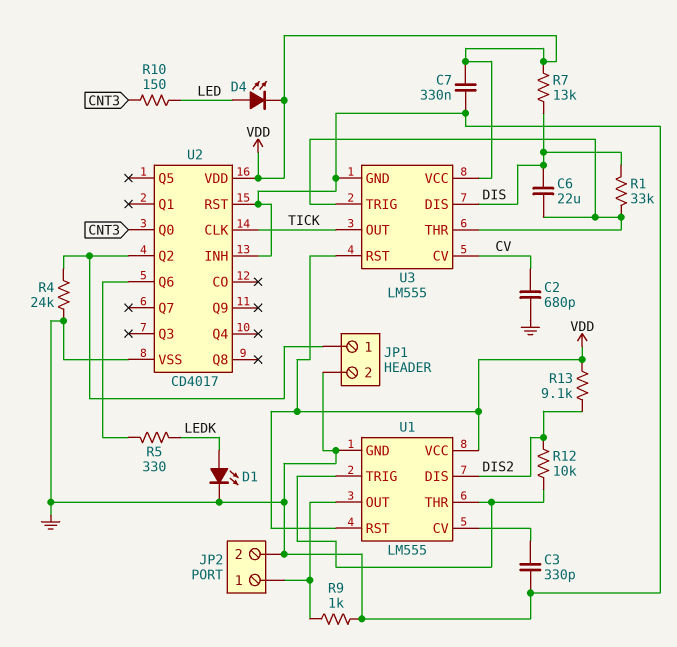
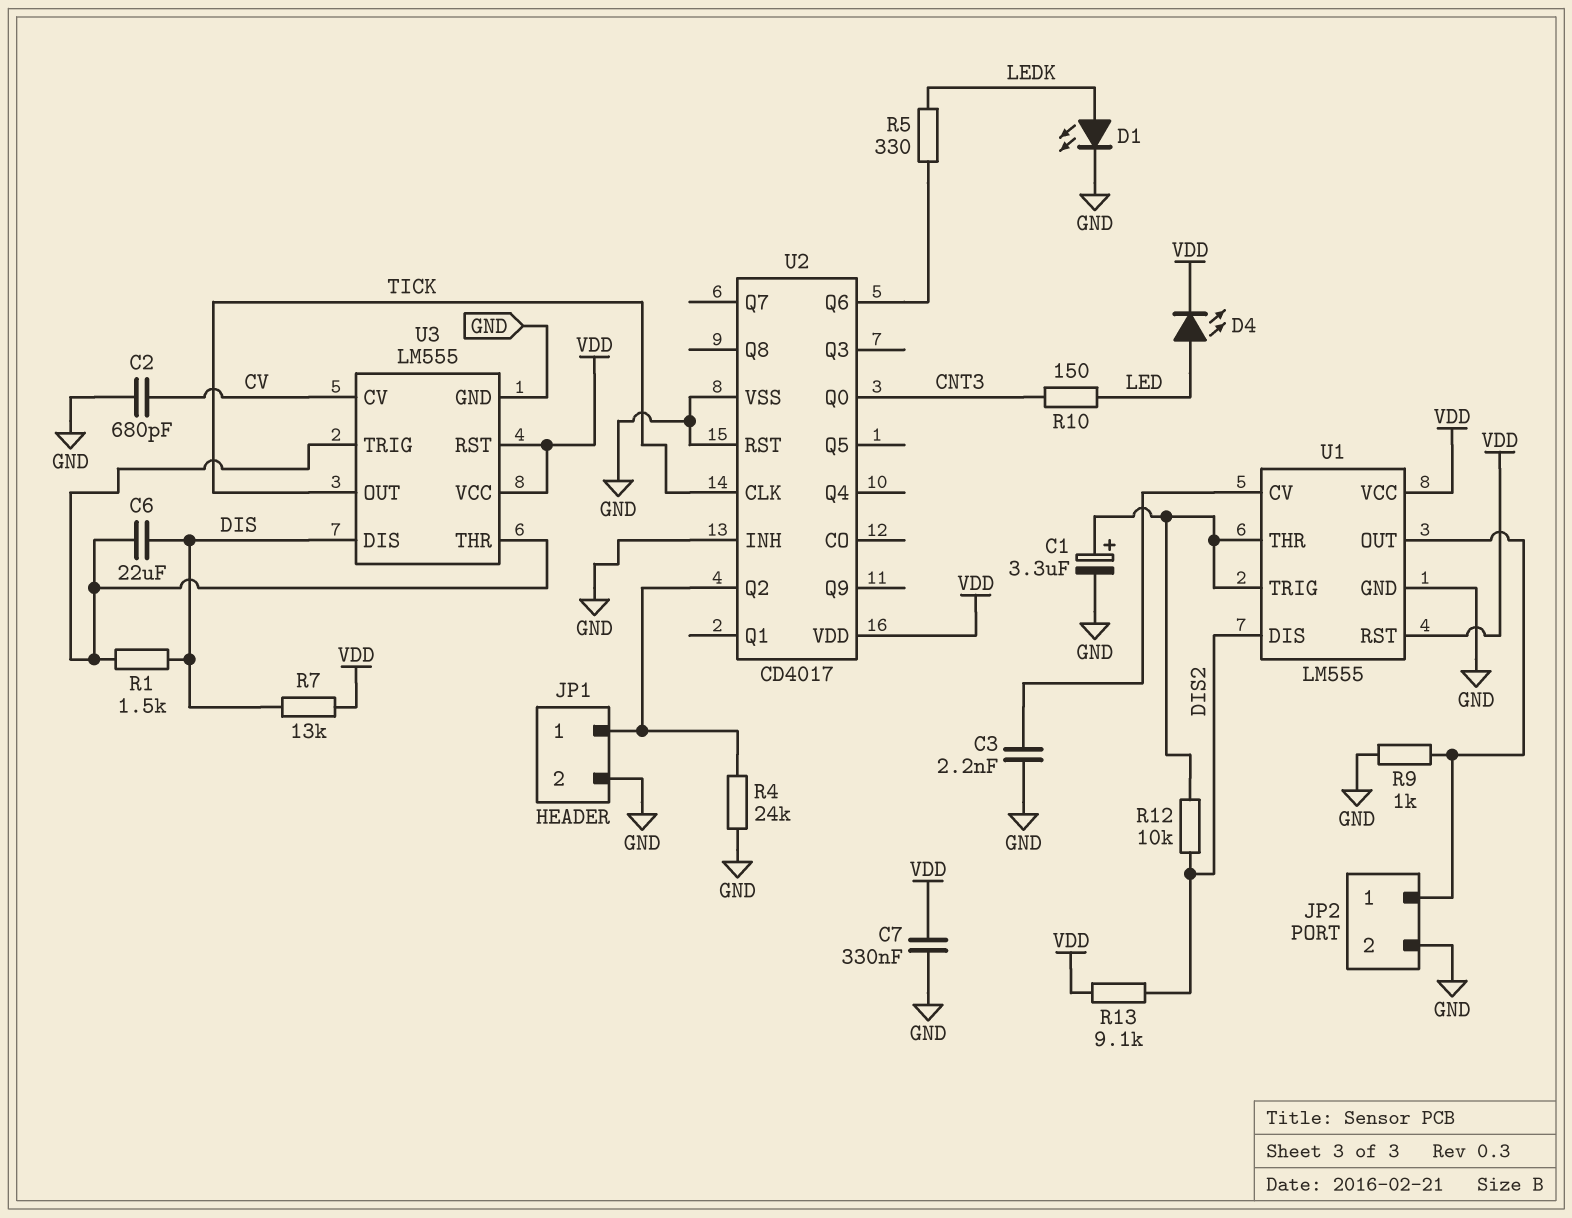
C1: none -> 3.3uF (plus U1/THR, minus GND)
C3: 330pF (GND, U1/CV) -> 2.2nF (GND, U1/CV)
R1: 33k (DIS, U3/THR) -> 1.5k (DIS, U3/THR)

